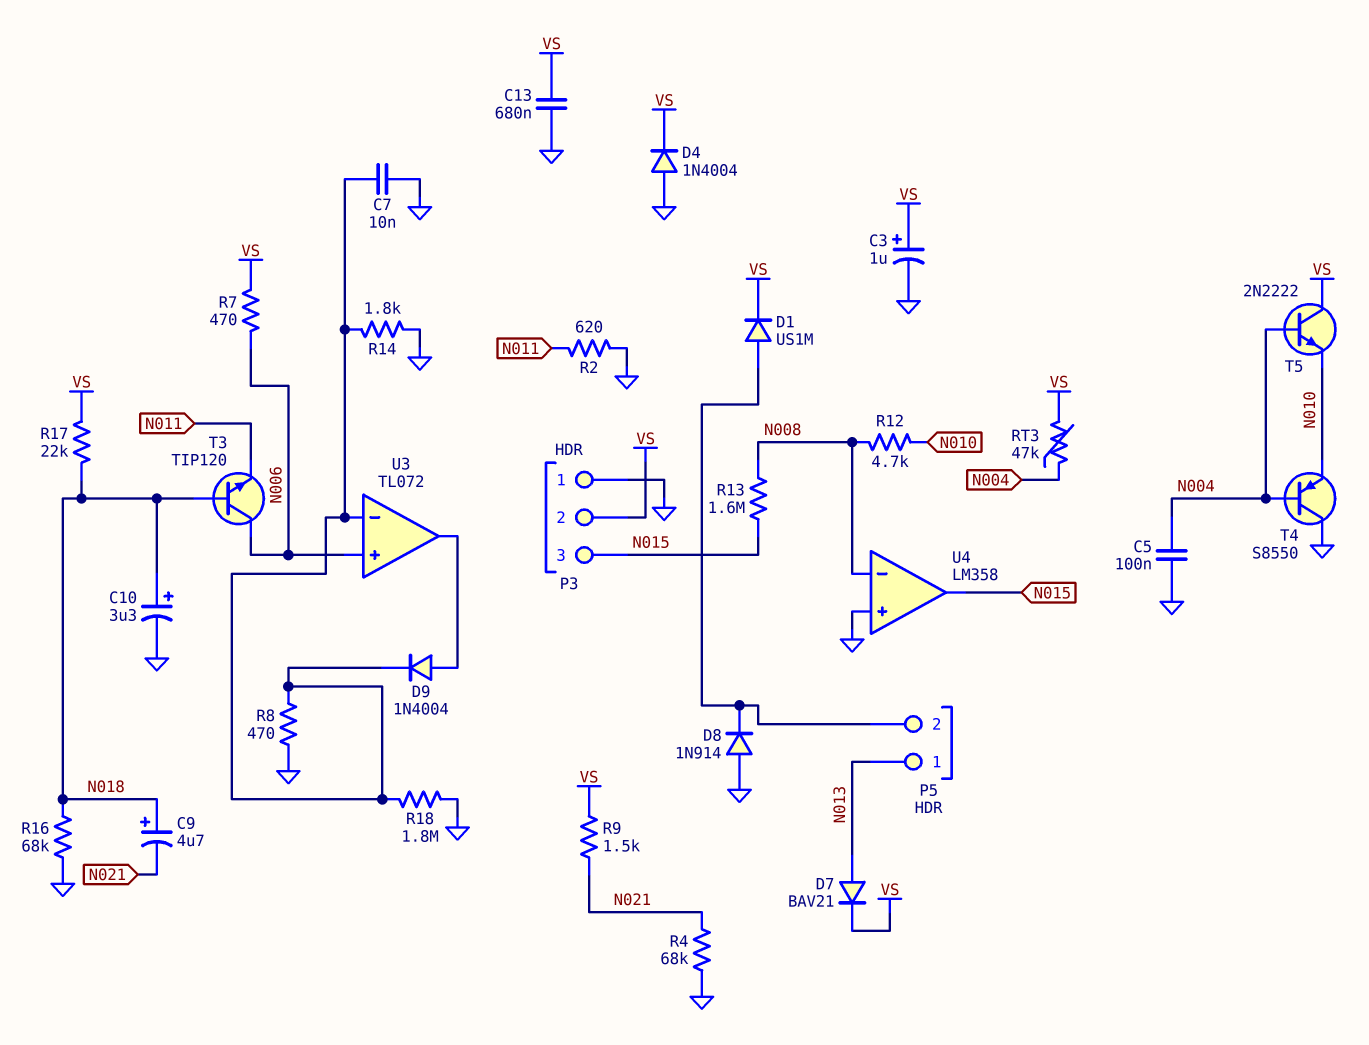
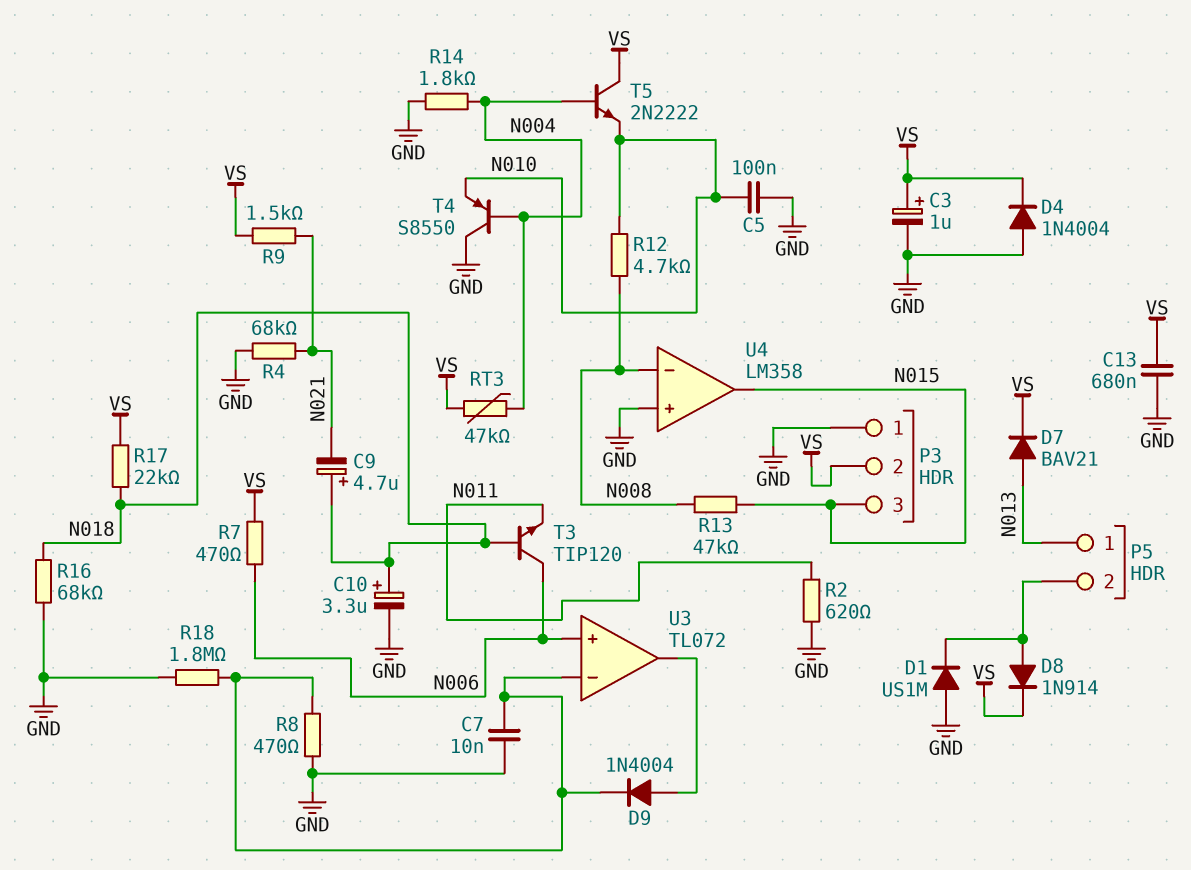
C5: 100nF (GND, N004) -> 100nF (GND, N010)
D1: diode US1M (A P5/2, K VS) -> diode US1M (A GND, K P5/2)
D8: diode 1N914 (A GND, K P5/2) -> diode 1N914 (A P5/2, K VS)
R13: 1.6M (N008, N015) -> 47k (N008, N015)
R14: 1.8k (GND, U3/in-) -> 1.8k (GND, N004)

